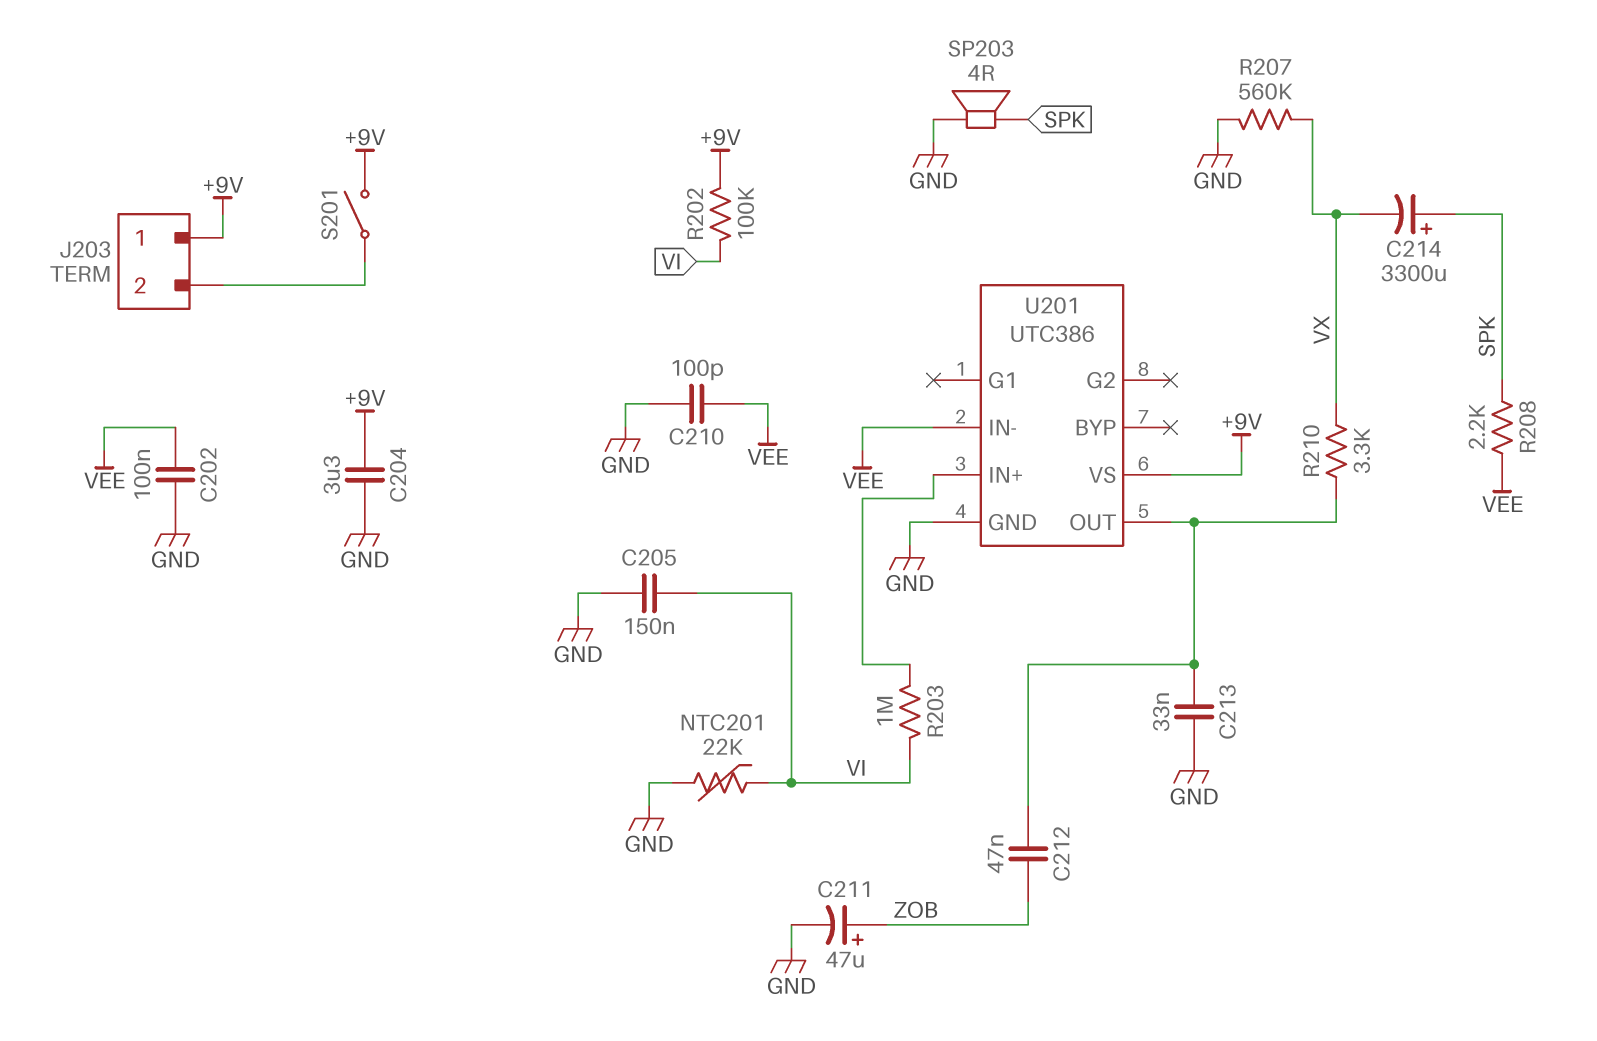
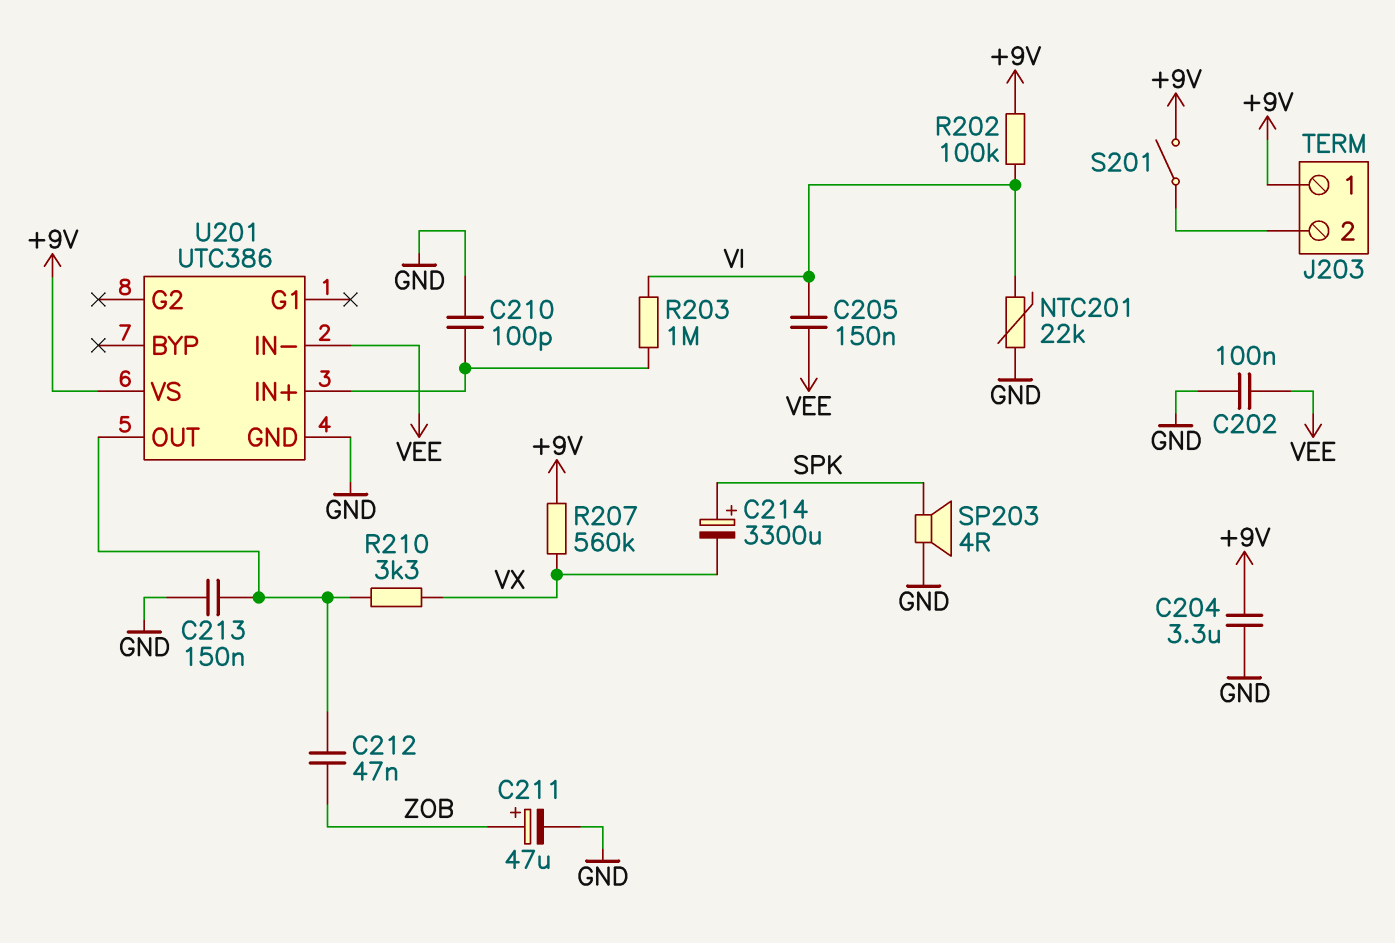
C205: 150nF (GND, VI) -> 150nF (VEE, VI)
C210: 100pF (GND, VEE) -> 100pF (GND, U201/IN+)
C213: 33nF (GND, U201/OUT) -> 150nF (GND, U201/OUT)
R207: 560k (GND, VX) -> 560k (+9V, VX)
R208: 2.2k (SPK, VEE) -> none

